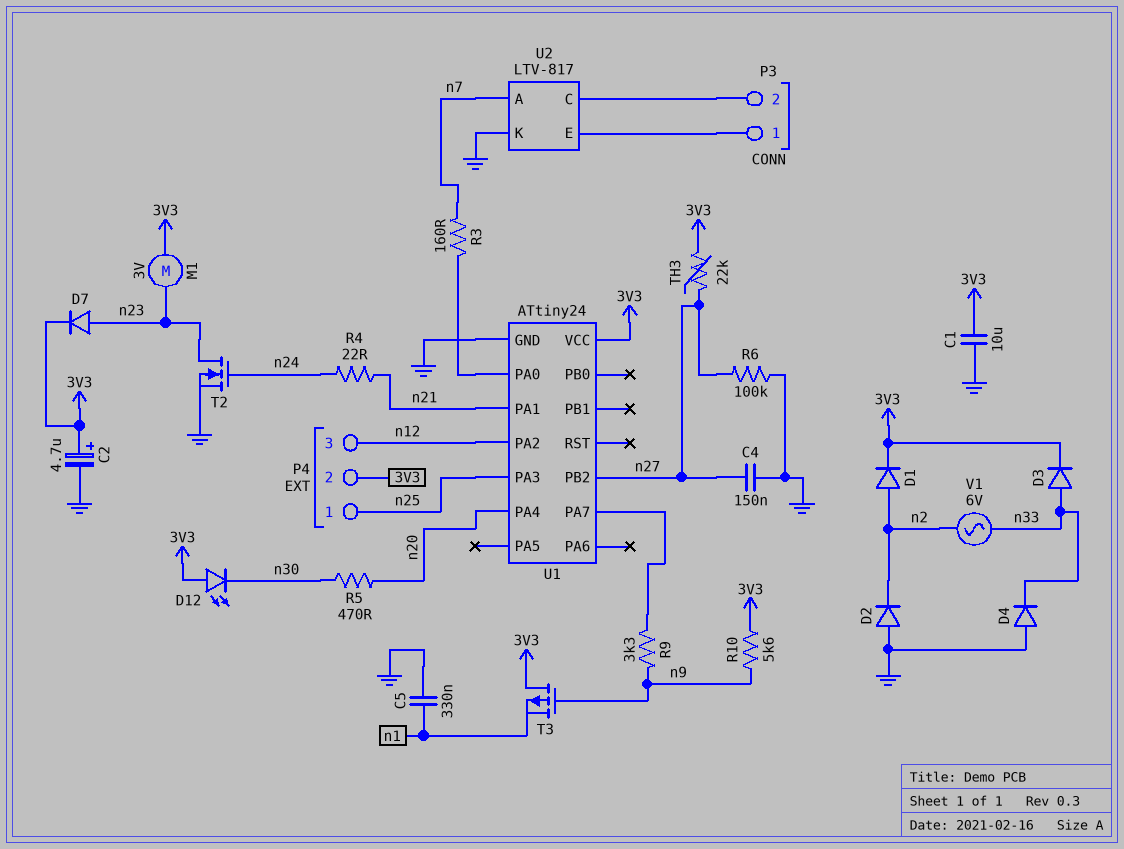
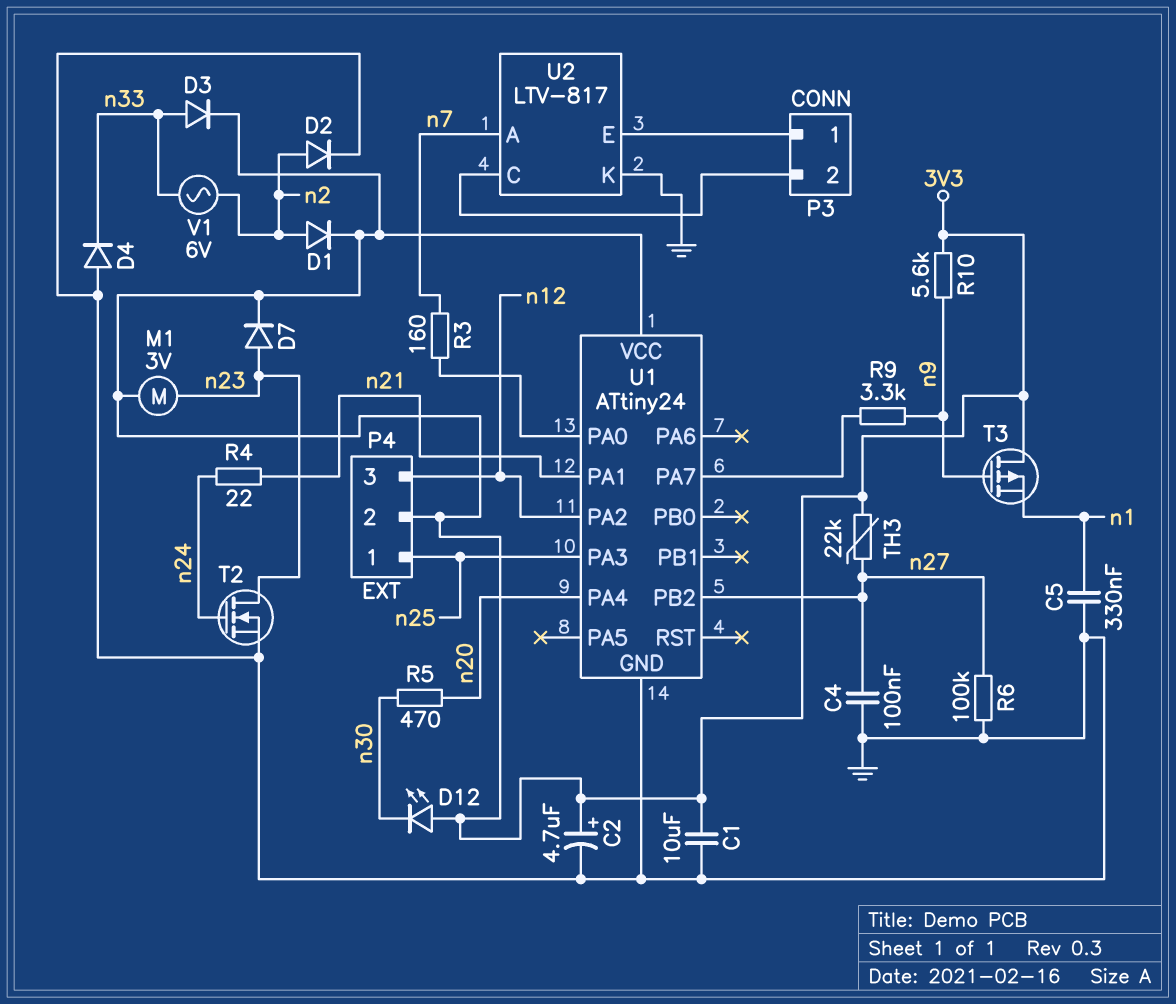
C4: 150nF (GND, n27) -> 100nF (GND, n27)
D2: diode (A GND, K n2) -> diode (A n2, K GND)

